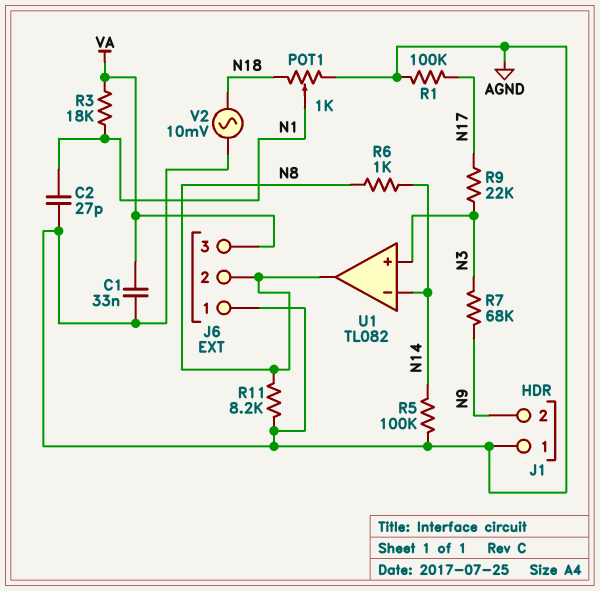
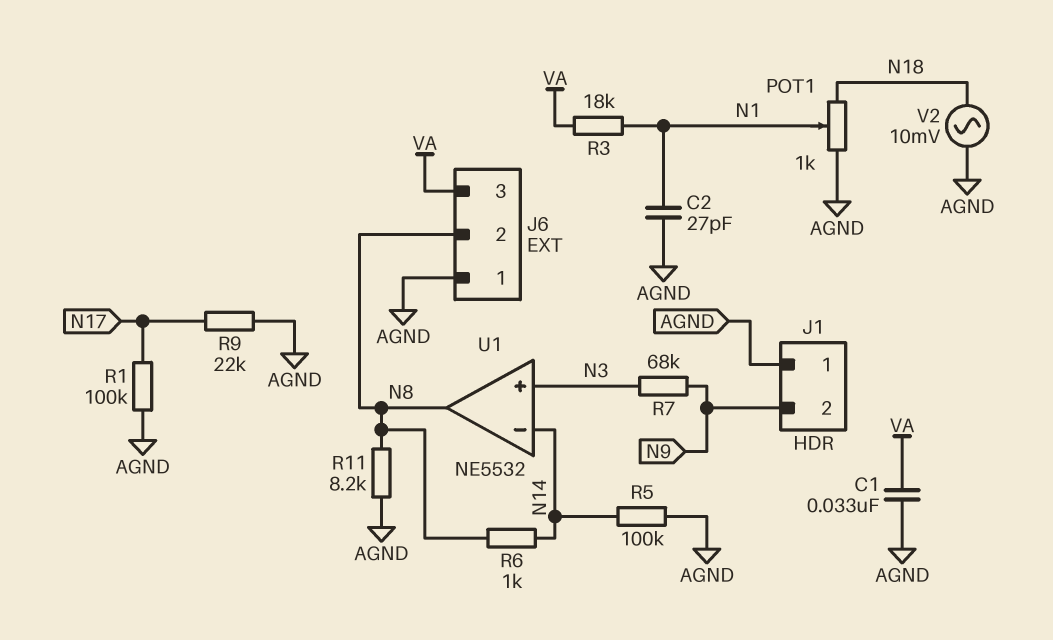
R9: 22k (N3, N17) -> 22k (AGND, N17)
U1: TL082 -> NE5532

